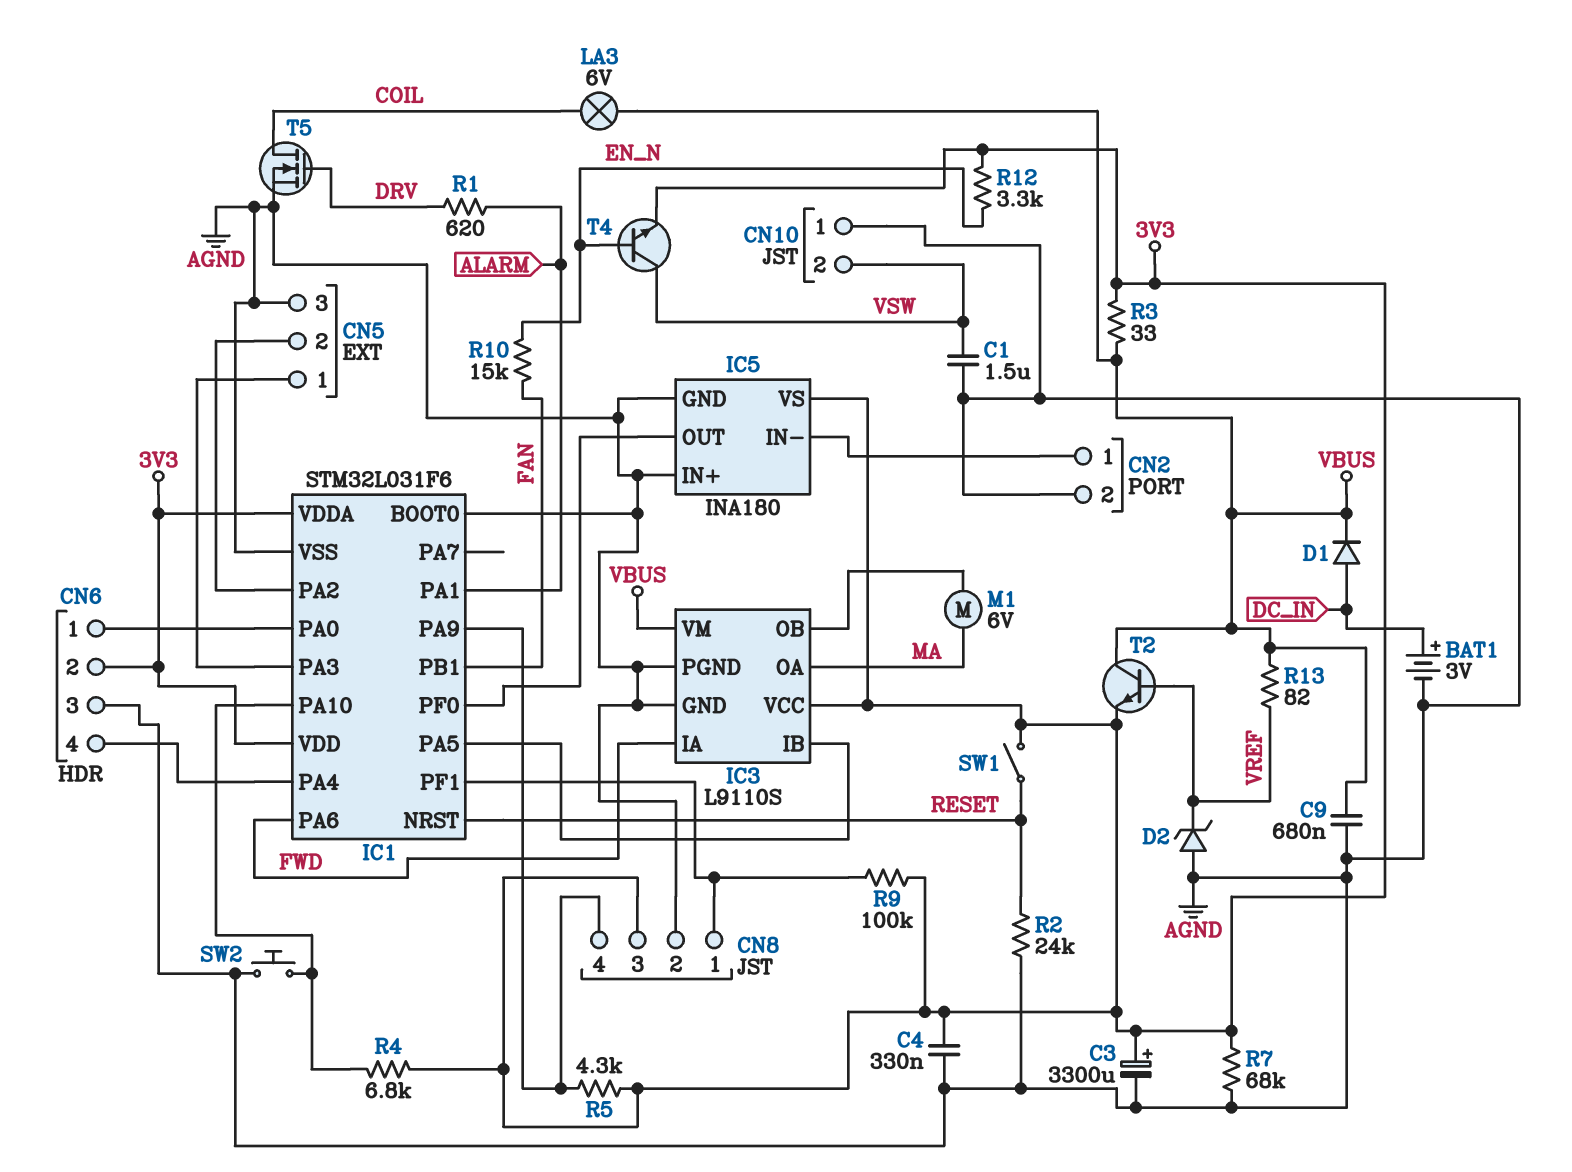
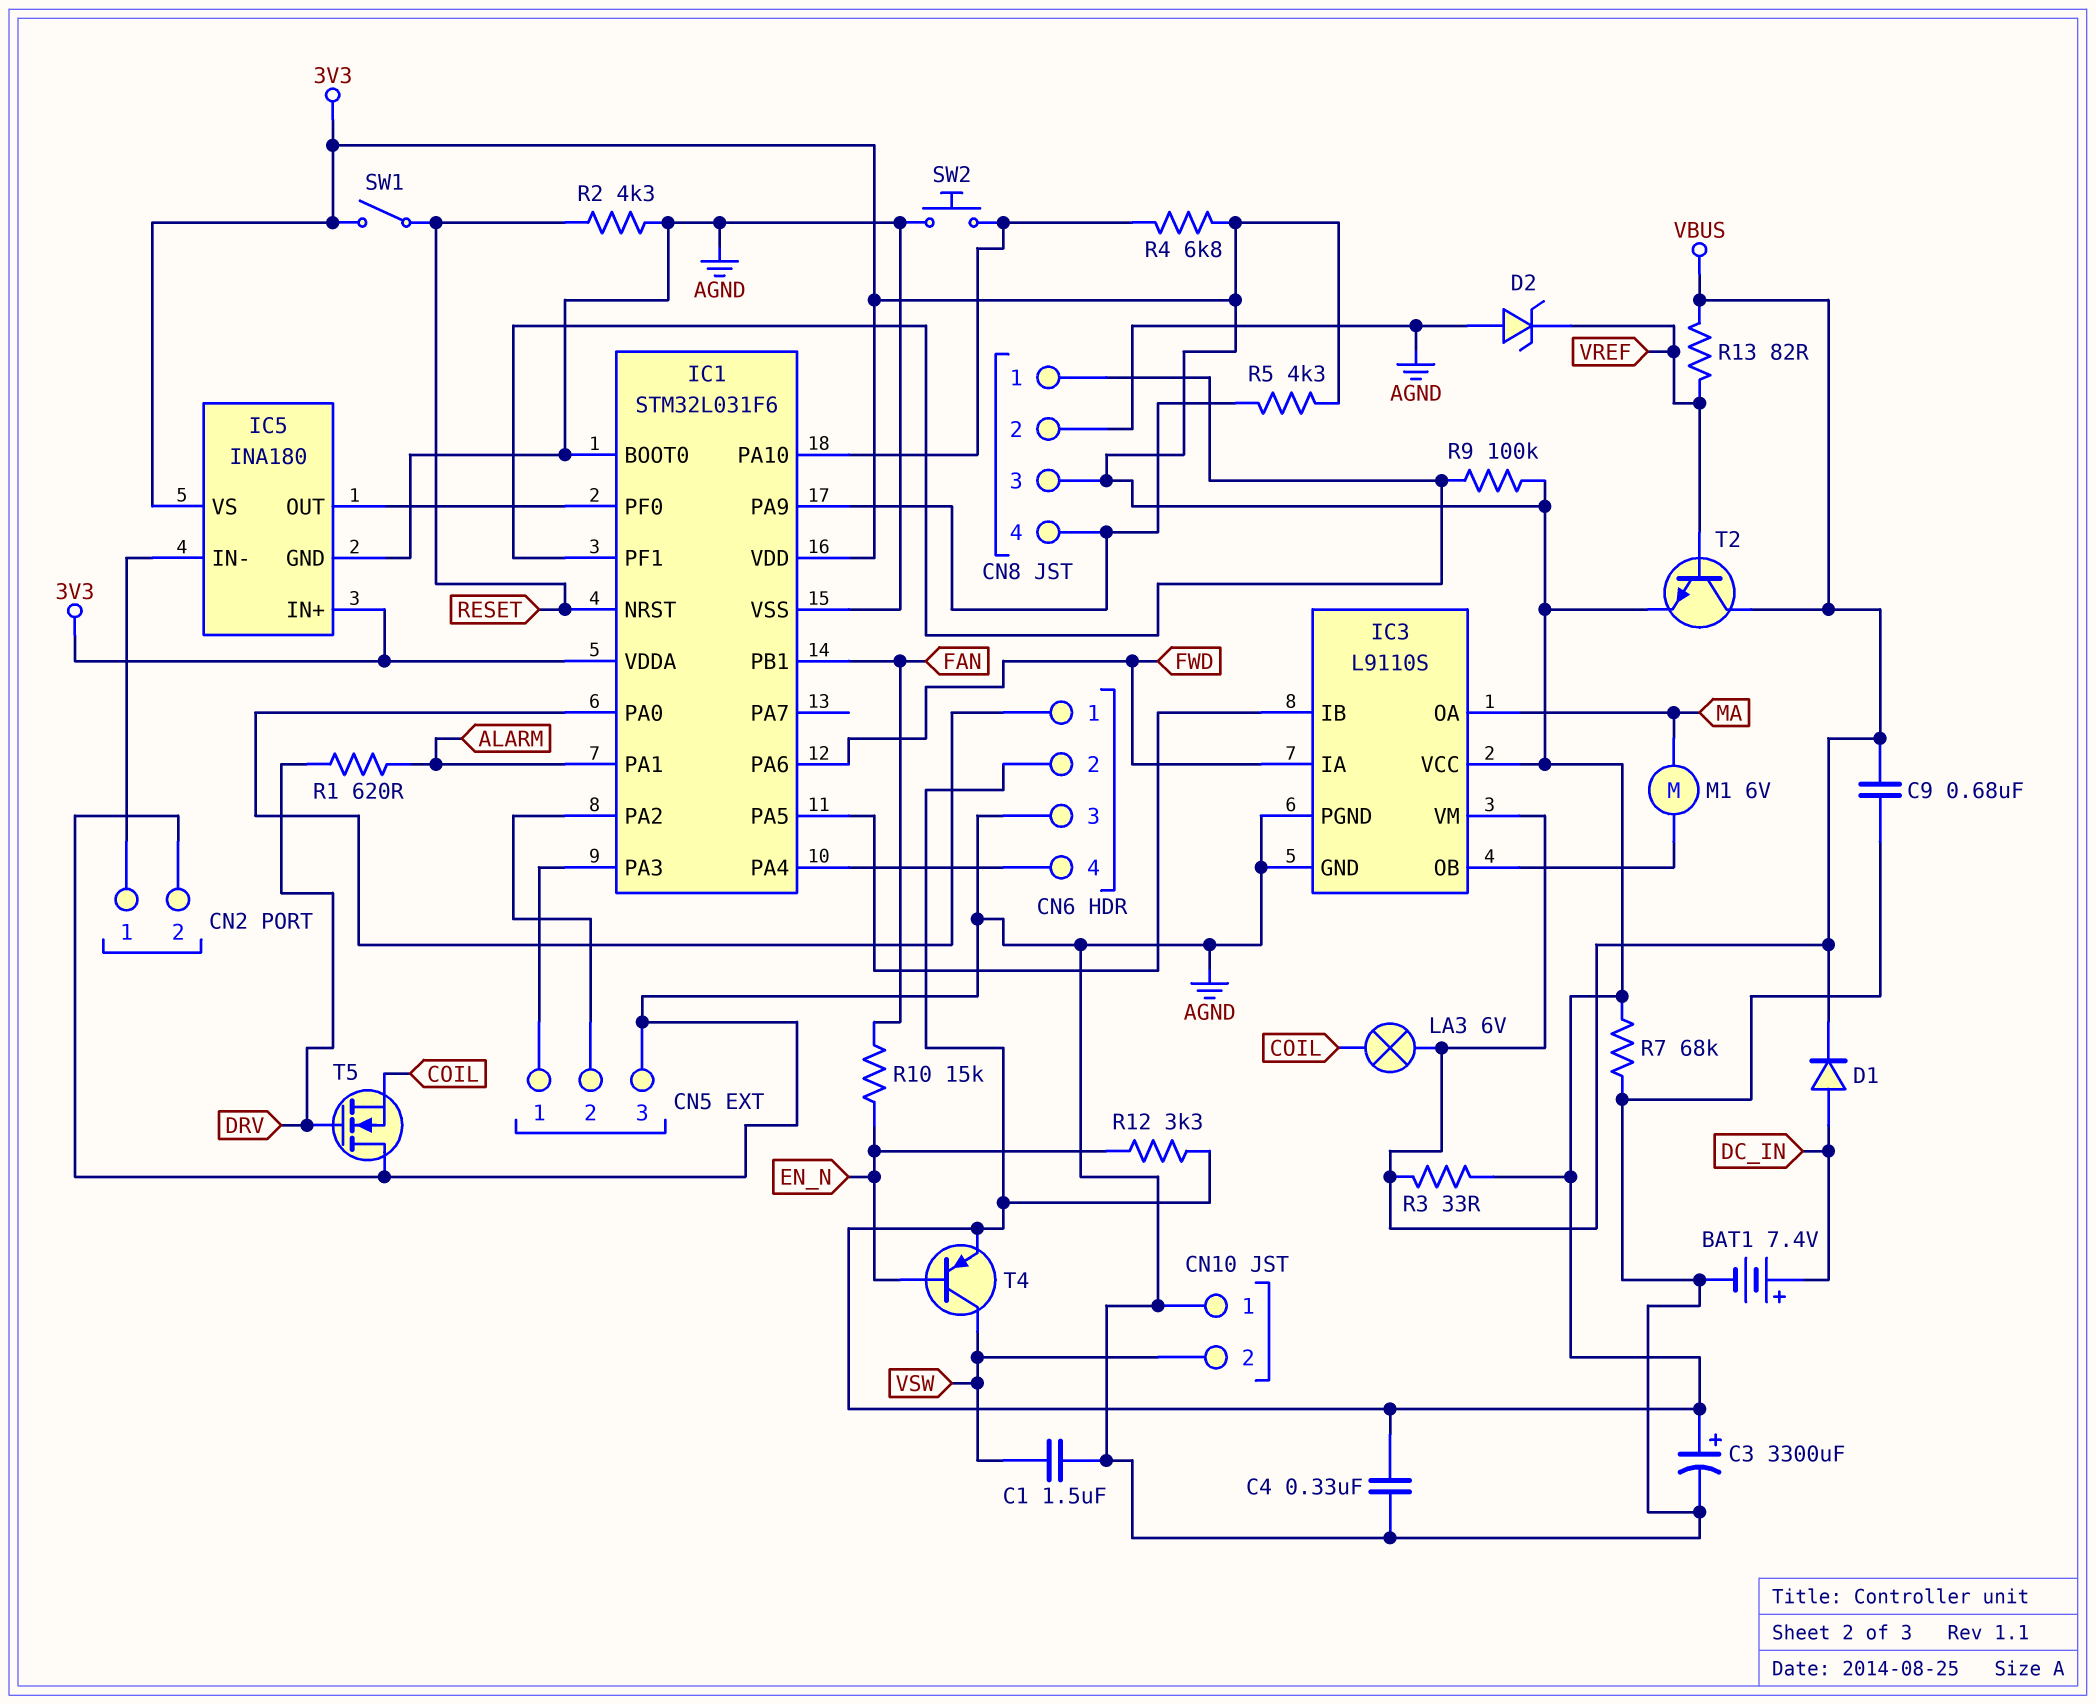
BAT1: 3V (plus DC_IN, minus AGND) -> 7.4V (plus DC_IN, minus AGND)
IC5 pin IN+: AGND -> 3V3
R2: 24k (AGND, RESET) -> 4.3k (AGND, RESET)
T4: NPN (B EN_N, C VSW, E 3V3) -> PNP (B EN_N, C VSW, E 3V3)
T5: NMOS (G DRV, D COIL, S AGND) -> NMOS (G DRV, D AGND, S COIL)

